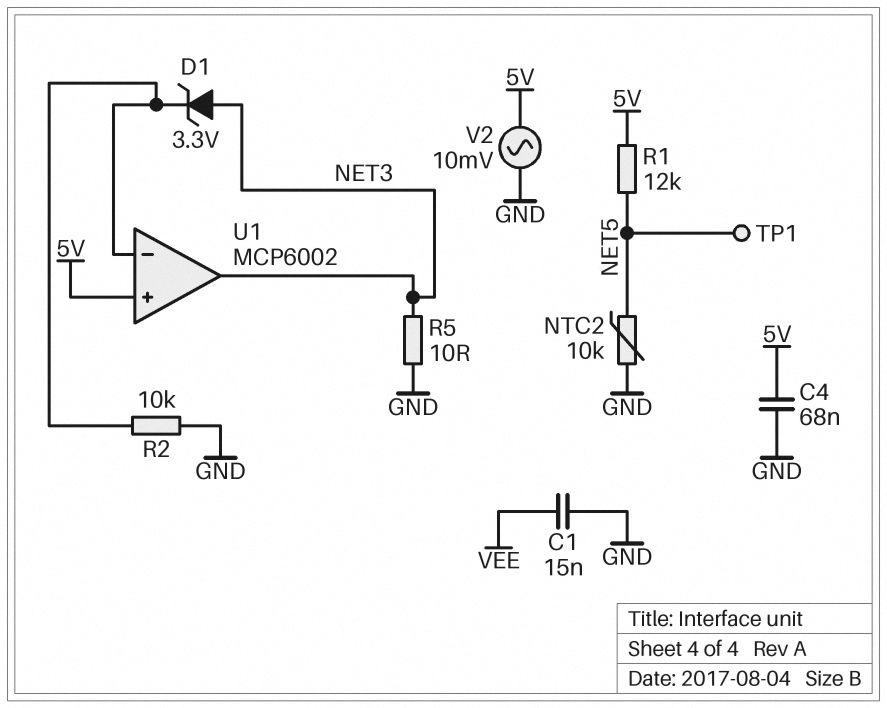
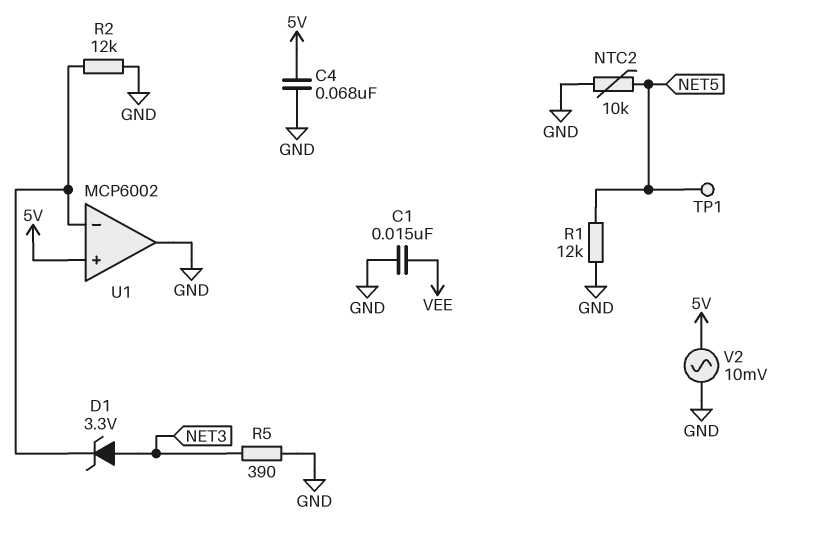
R1: 12k (5V, NET5) -> 12k (GND, NET5)
R2: 10k (GND, U1/in-) -> 12k (GND, U1/in-)
R5: 10 (GND, NET3) -> 390 (GND, NET3)
U1 pin out: NET3 -> GND

